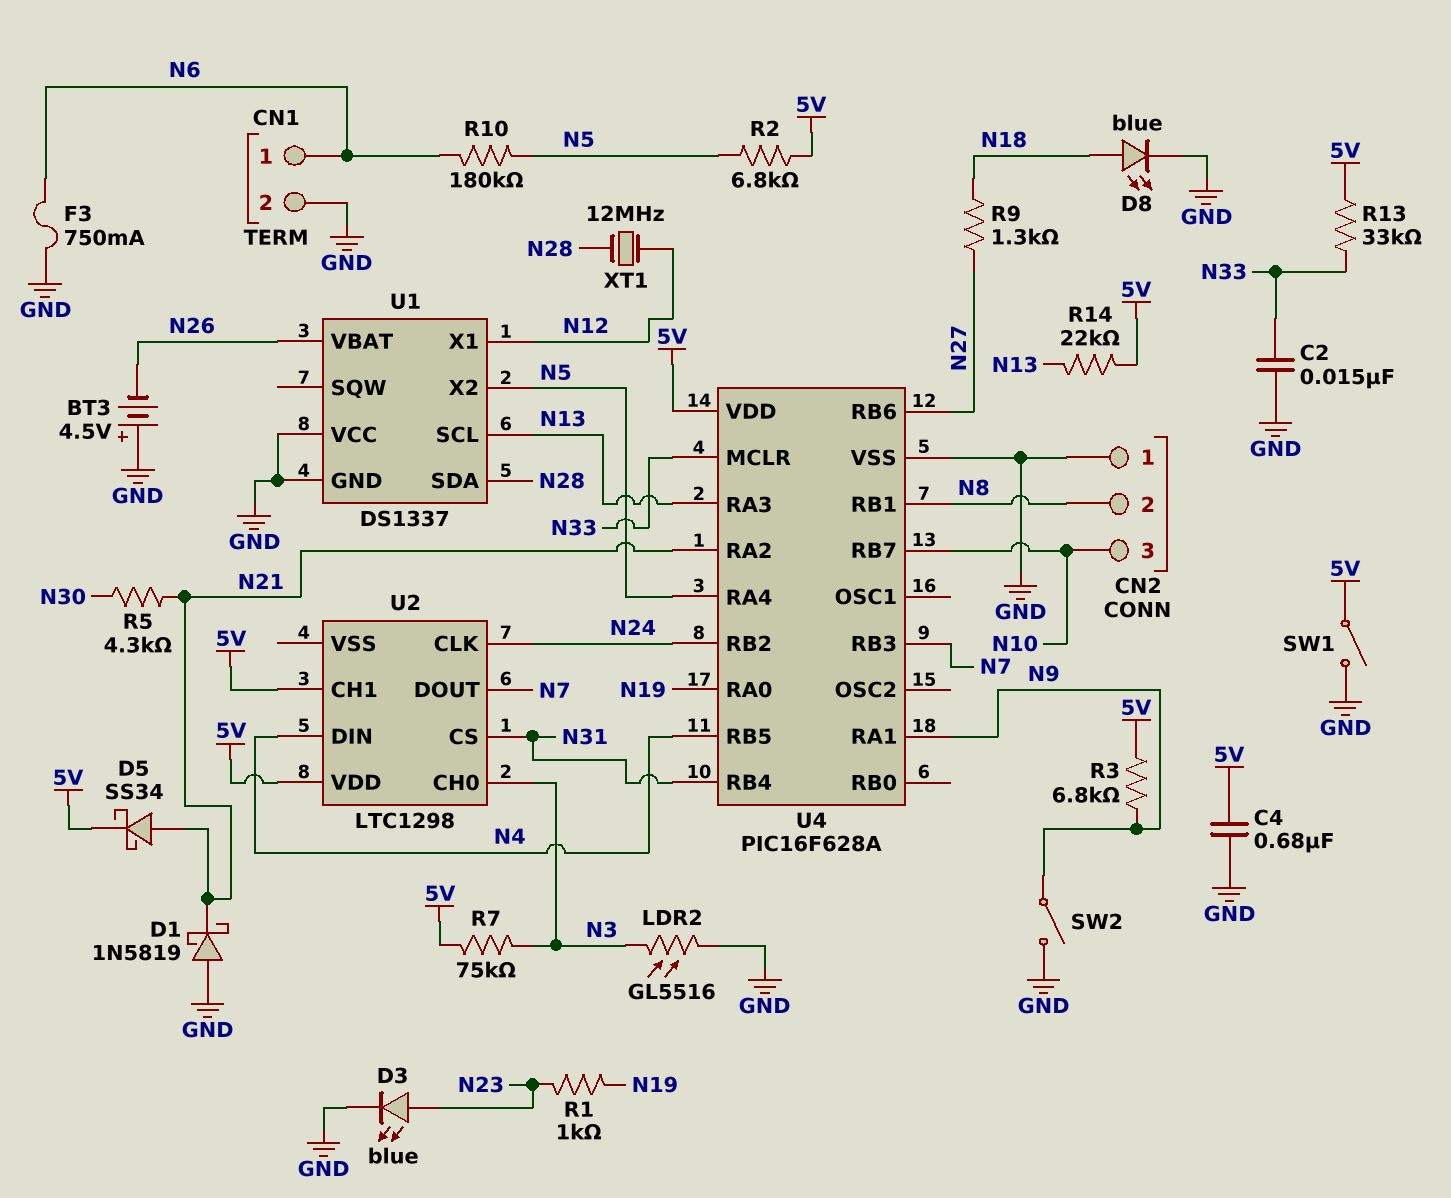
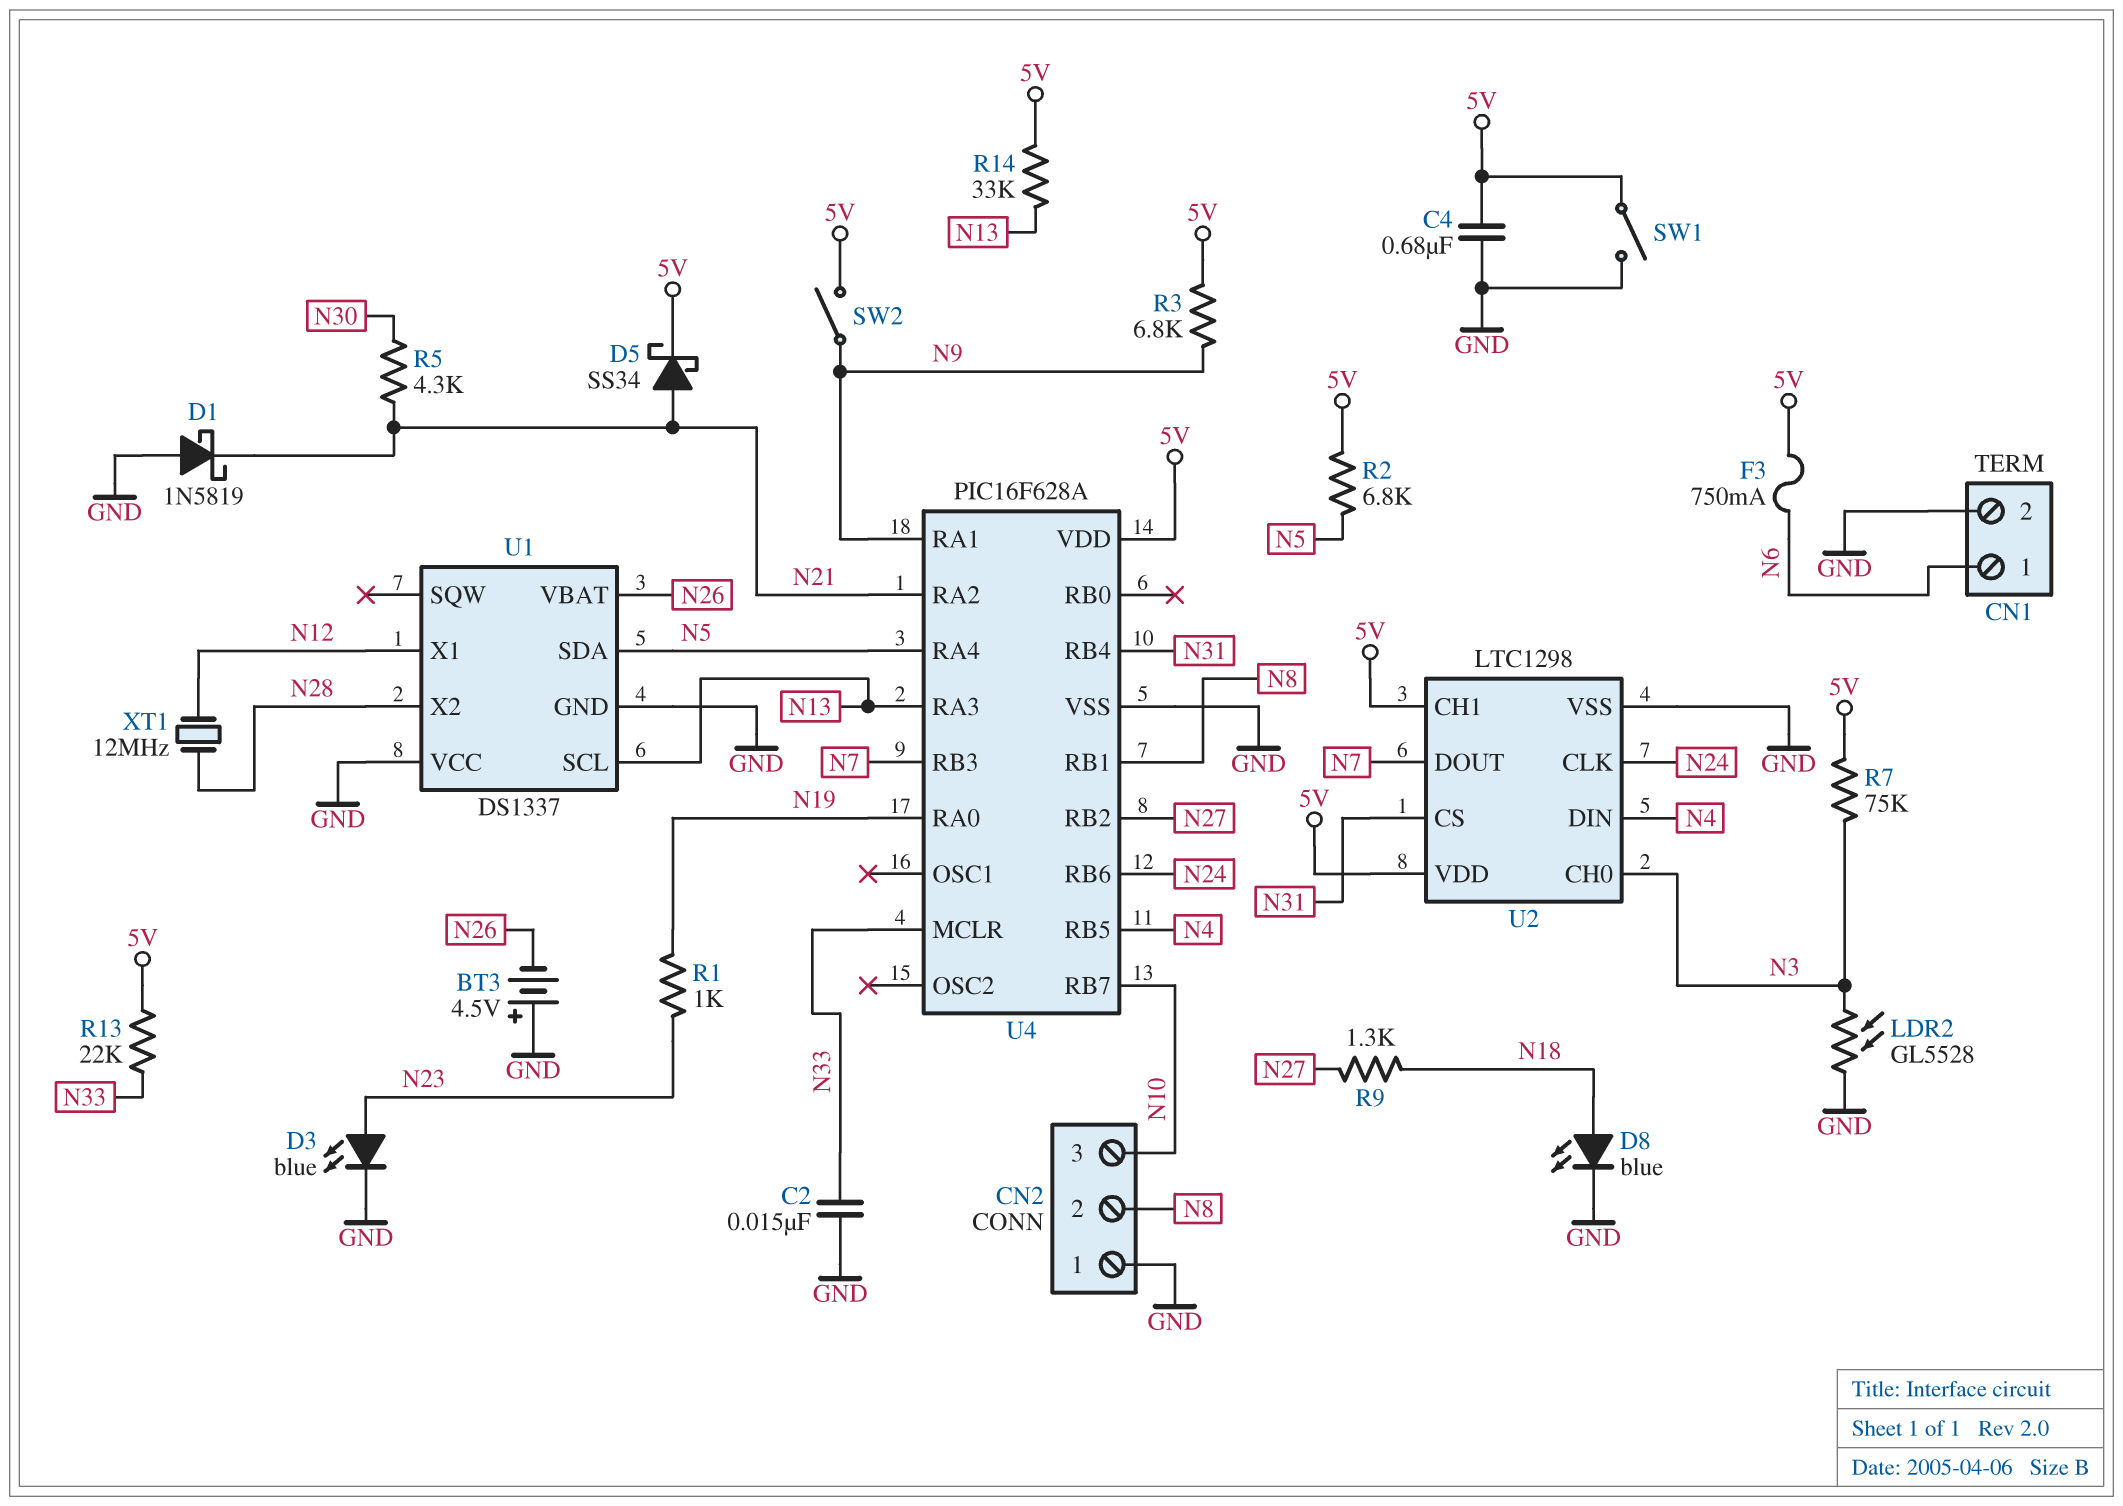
F3: 750mA (GND, N6) -> 750mA (5V, N6)
LDR2: GL5516 (GND, N3) -> GL5528 (GND, N3)
R10: 180k (N5, N6) -> none
R13: 33k (5V, N33) -> 22k (5V, N33)
R14: 22k (5V, N13) -> 33k (5V, N13)
SW2: switch (GND, N9) -> switch (5V, N9)
U1 pin SDA: N28 -> N5
U1 pin X2: N5 -> N28
U2 pin VSS: none -> GND
U4 pin RB2: N24 -> N27
U4 pin RB6: N27 -> N24

